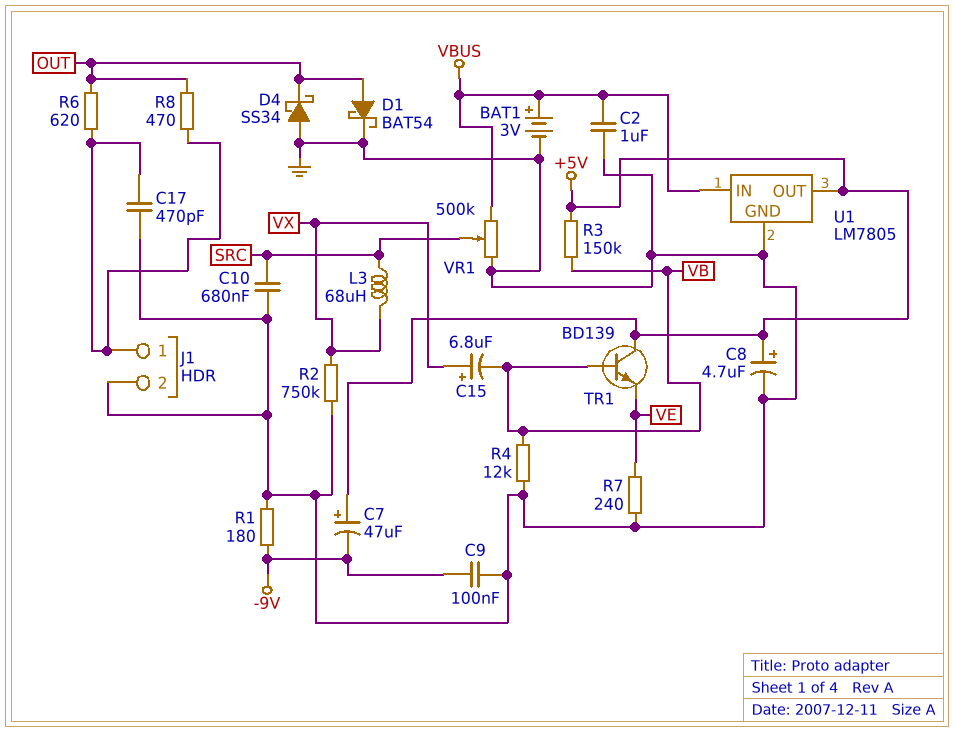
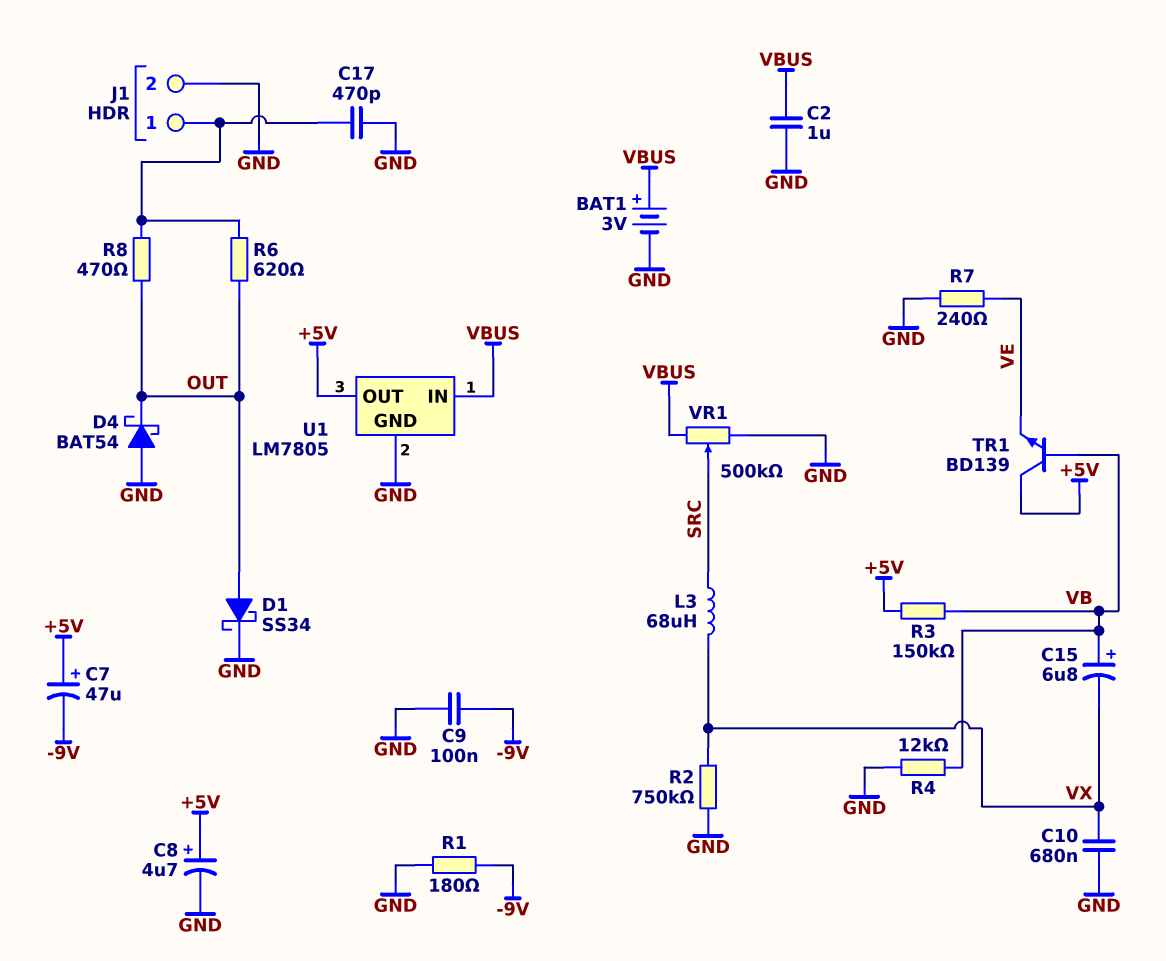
C10: 680nF (GND, SRC) -> 680nF (GND, VX)
C15: 6.8uF (plus VX, minus VB) -> 6.8uF (plus VB, minus VX)
D1: schottky BAT54 (A OUT, K GND) -> schottky SS34 (A OUT, K GND)
D4: schottky SS34 (A GND, K OUT) -> schottky BAT54 (A GND, K OUT)

